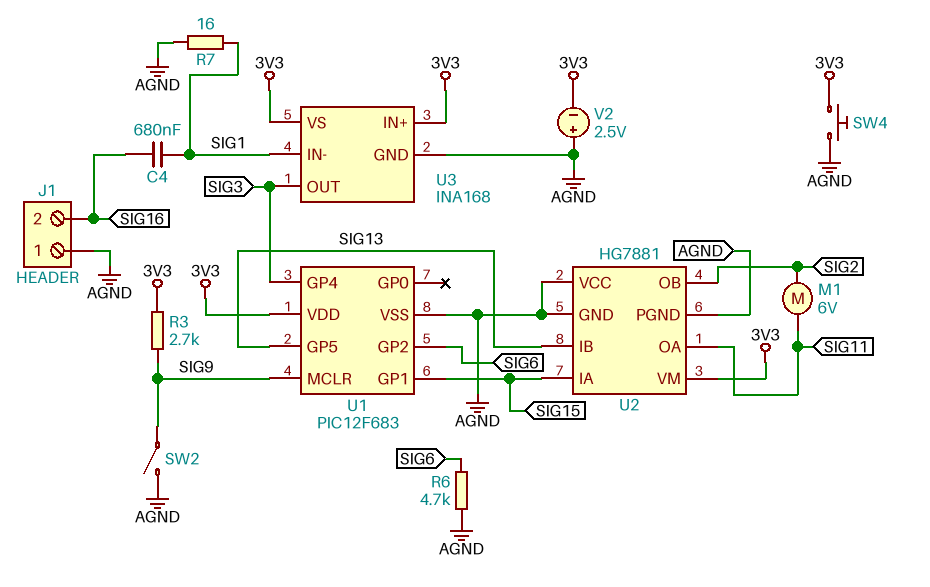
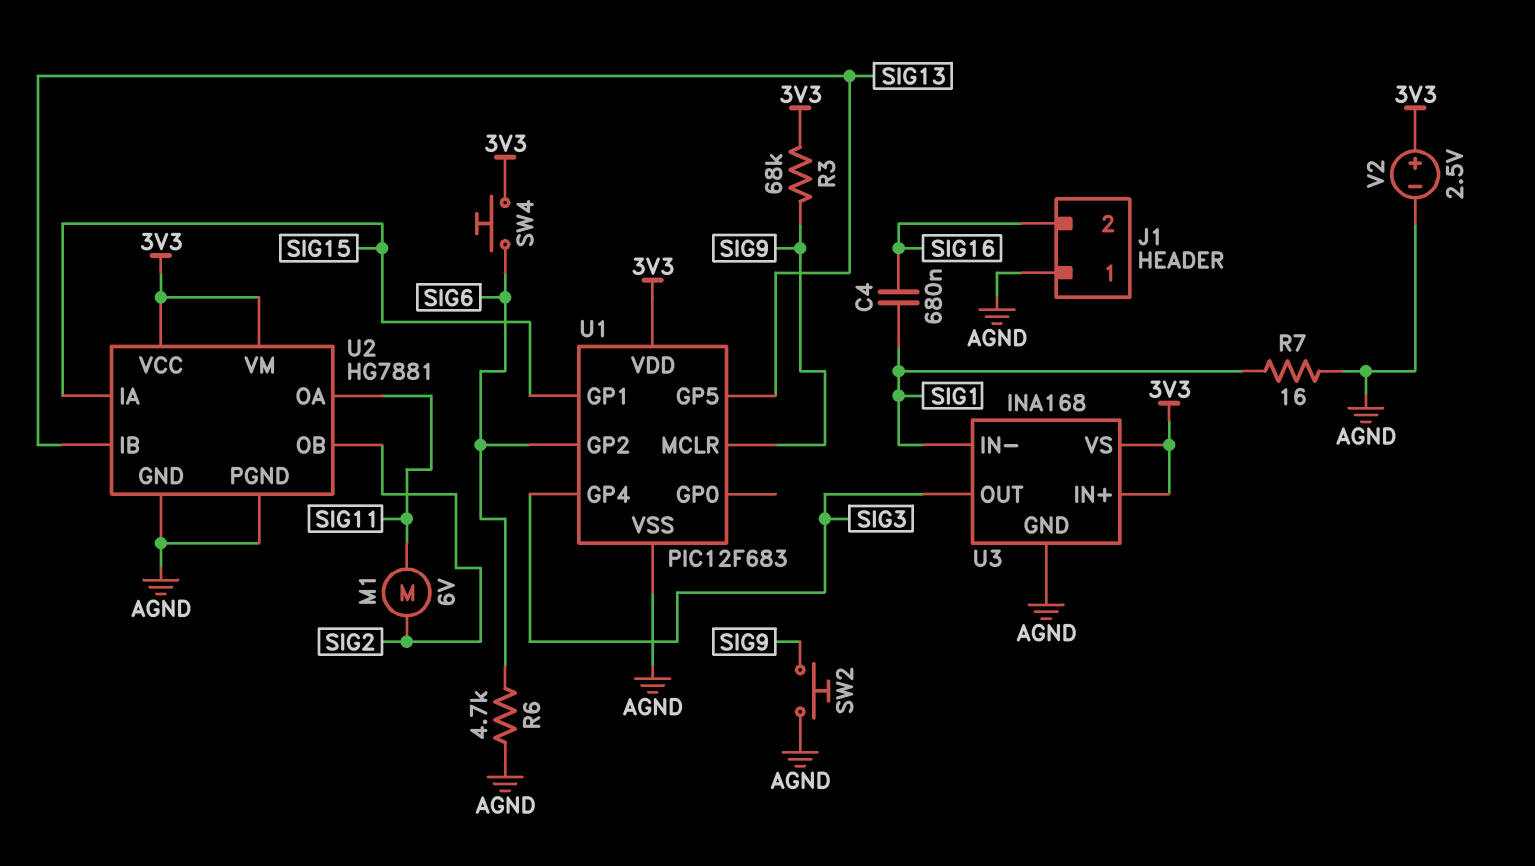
R3: 2.7k (3V3, SIG9) -> 68k (3V3, SIG9)
SW2: switch (AGND, SIG9) -> button (AGND, SIG9)
SW4: button (3V3, AGND) -> button (3V3, SIG6)
U2 pin VCC: AGND -> 3V3
V2: 2.5V (plus AGND, minus 3V3) -> 2.5V (plus 3V3, minus AGND)

